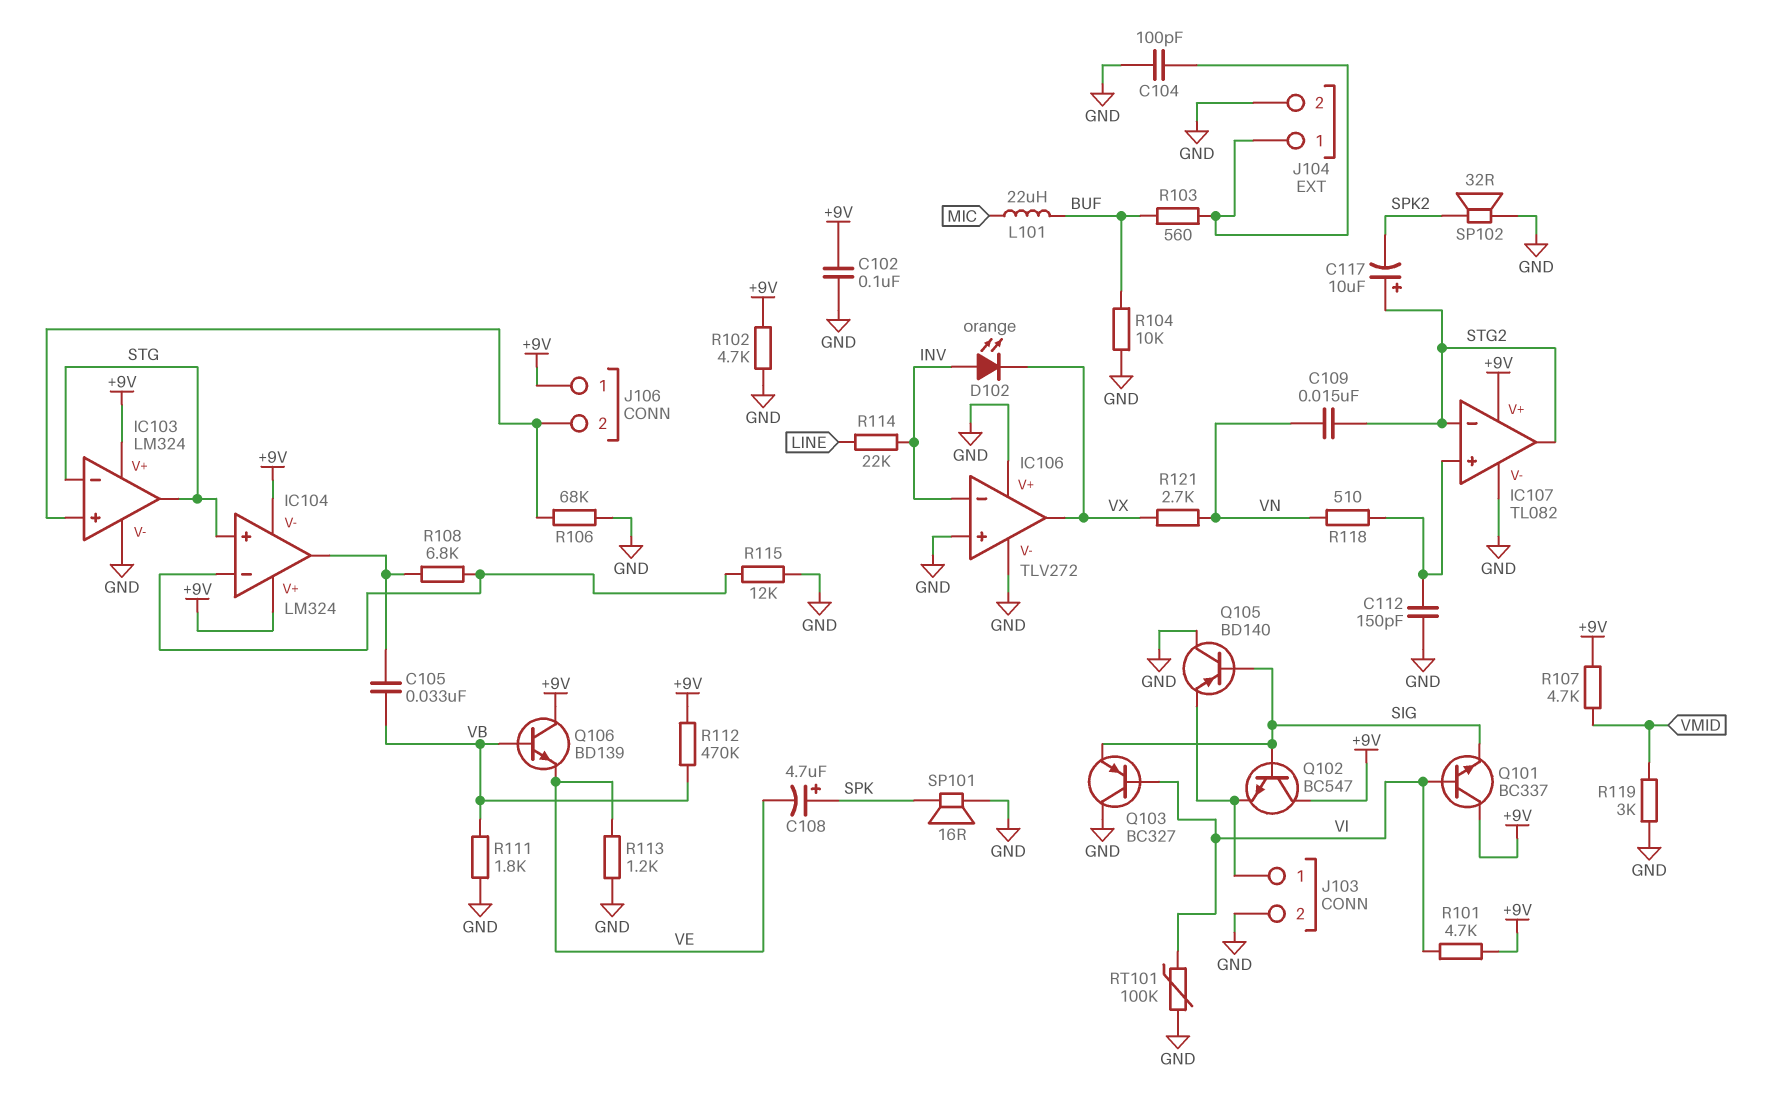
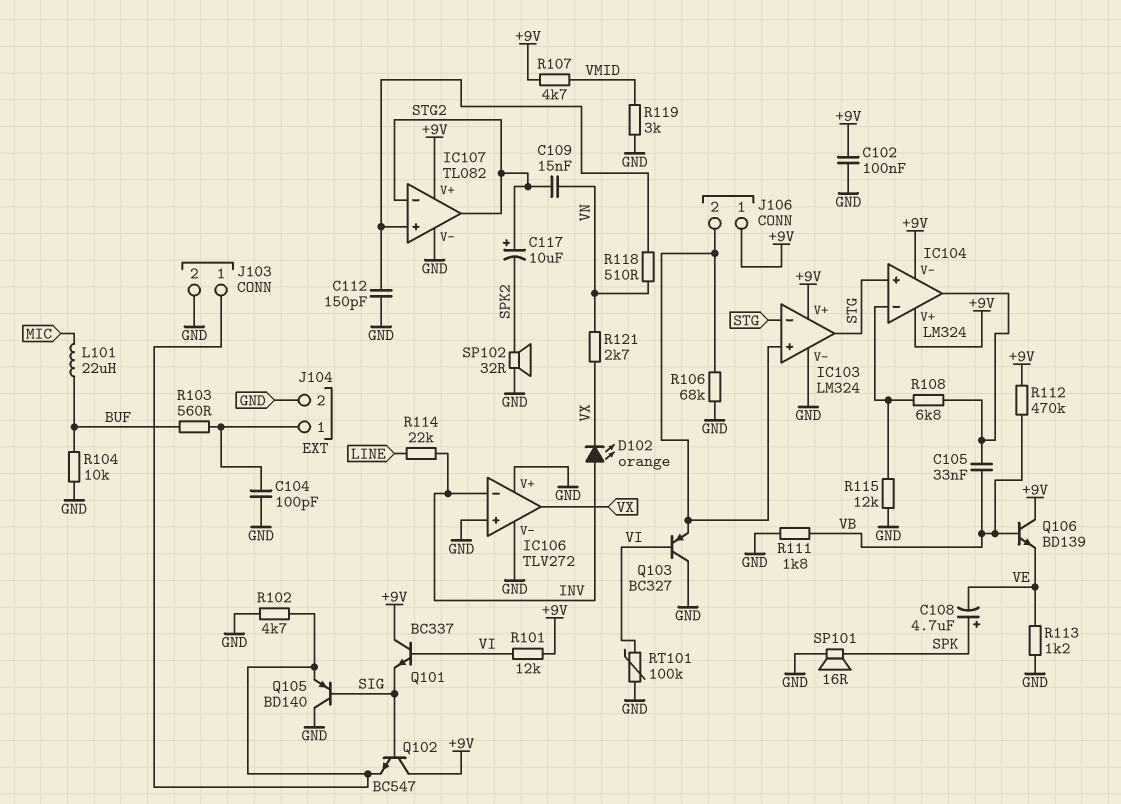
Q103: PNP BC327 (B VI, C GND, E SIG) -> PNP BC327 (B VI, C GND, E IC103/in+)
R101: 4.7k (+9V, VI) -> 12k (+9V, VI)
R102: 4.7k (+9V, GND) -> 4.7k (GND, J103/1)

